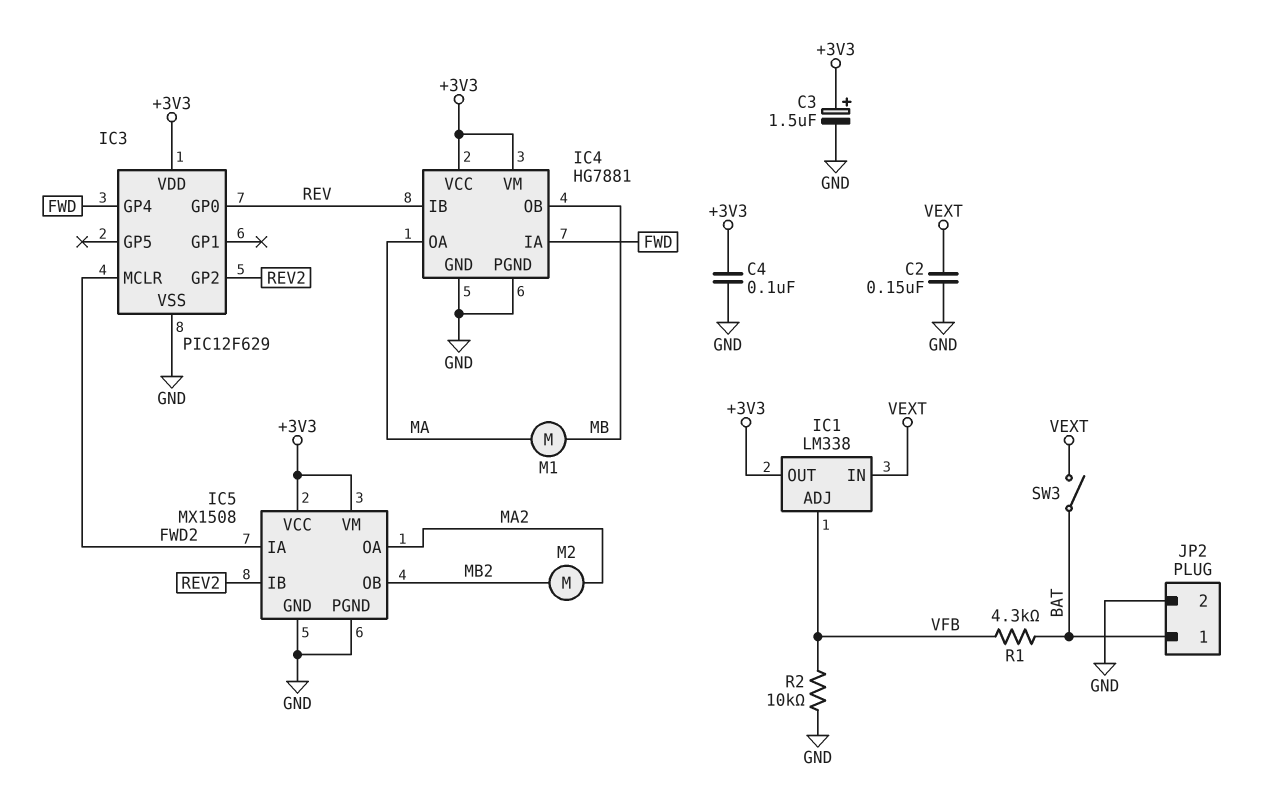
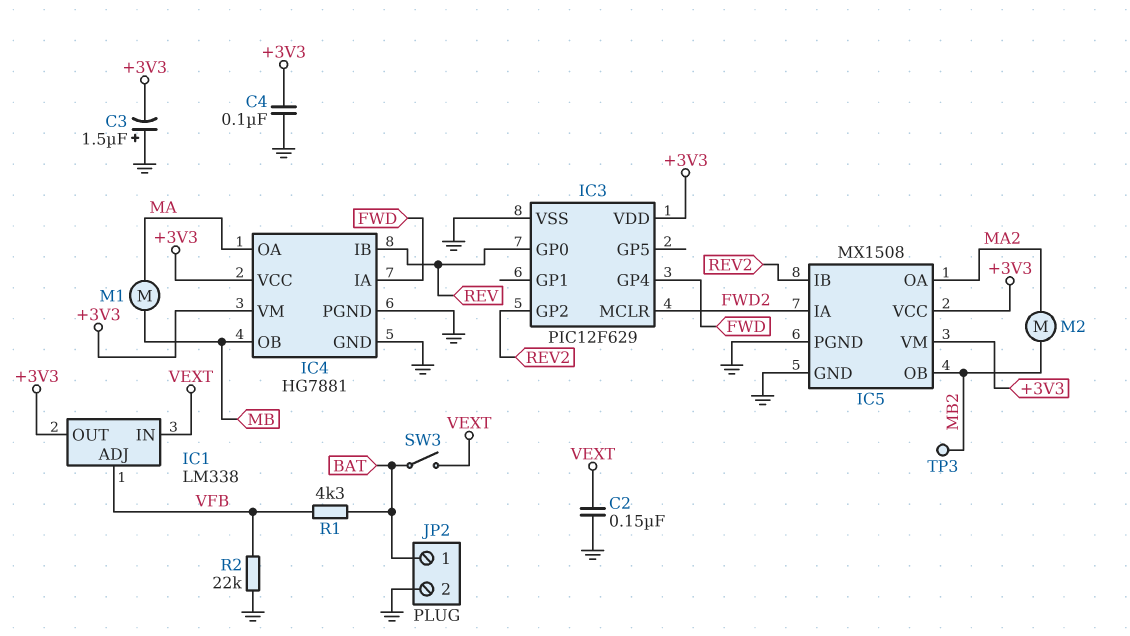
C3: 1.5uF (plus +3V3, minus GND) -> 1.5uF (plus GND, minus +3V3)
R2: 10k (GND, VFB) -> 22k (GND, VFB)
TP3: none -> test point (MB2)

